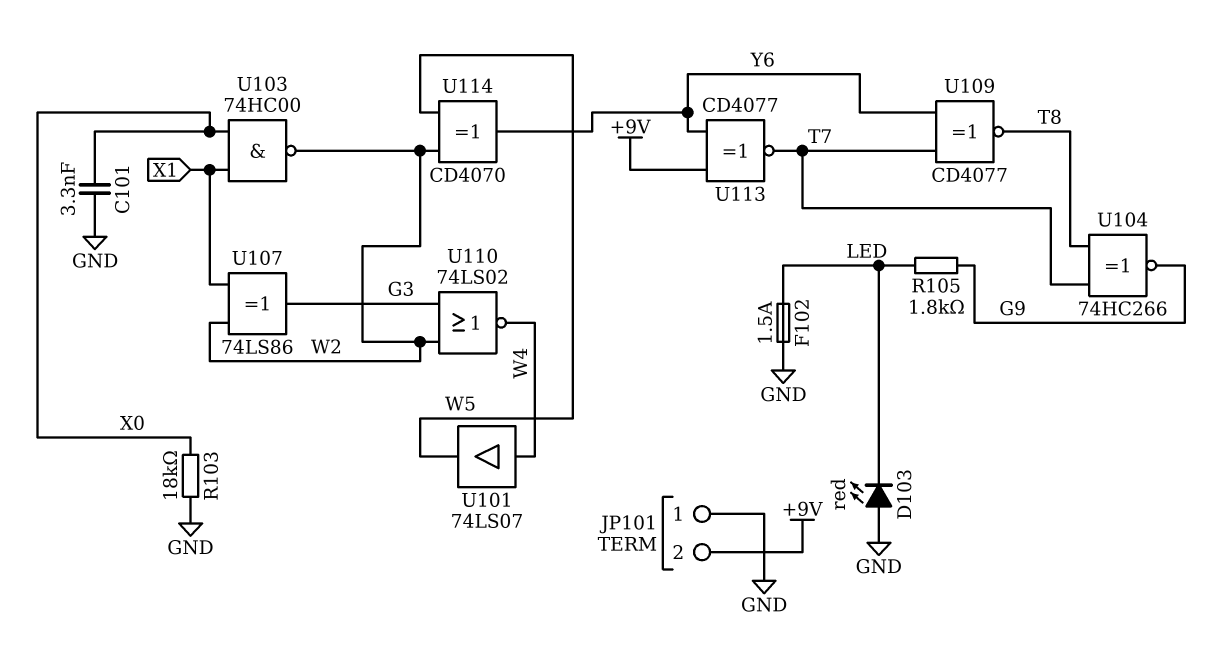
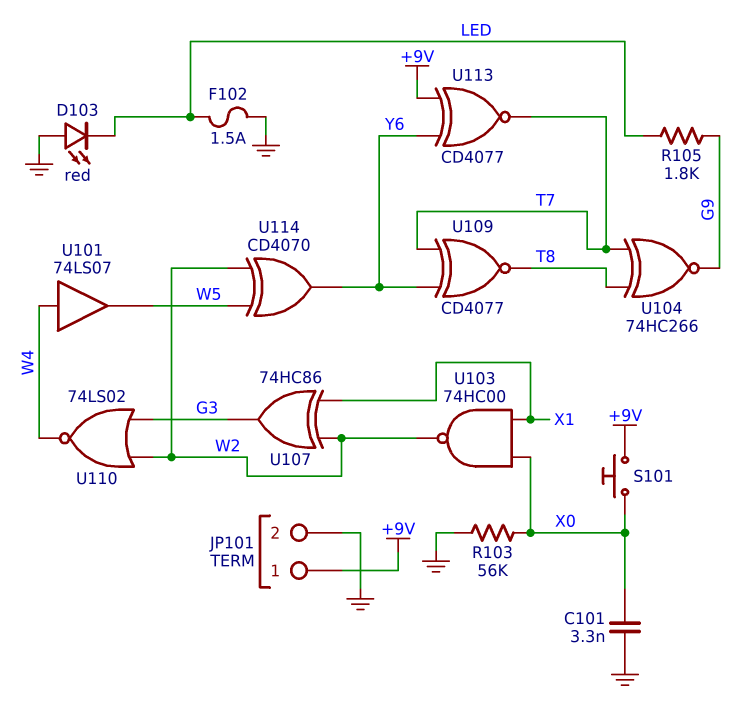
JP101 pin 1: GND -> +9V
JP101 pin 2: +9V -> GND
R103: 18k (GND, X0) -> 56k (GND, X0)
S101: none -> button (+9V, X0)
U107: XOR 74LS86 (in W2, in X1, out G3) -> XOR 74HC86 (in W2, in X1, out G3)

